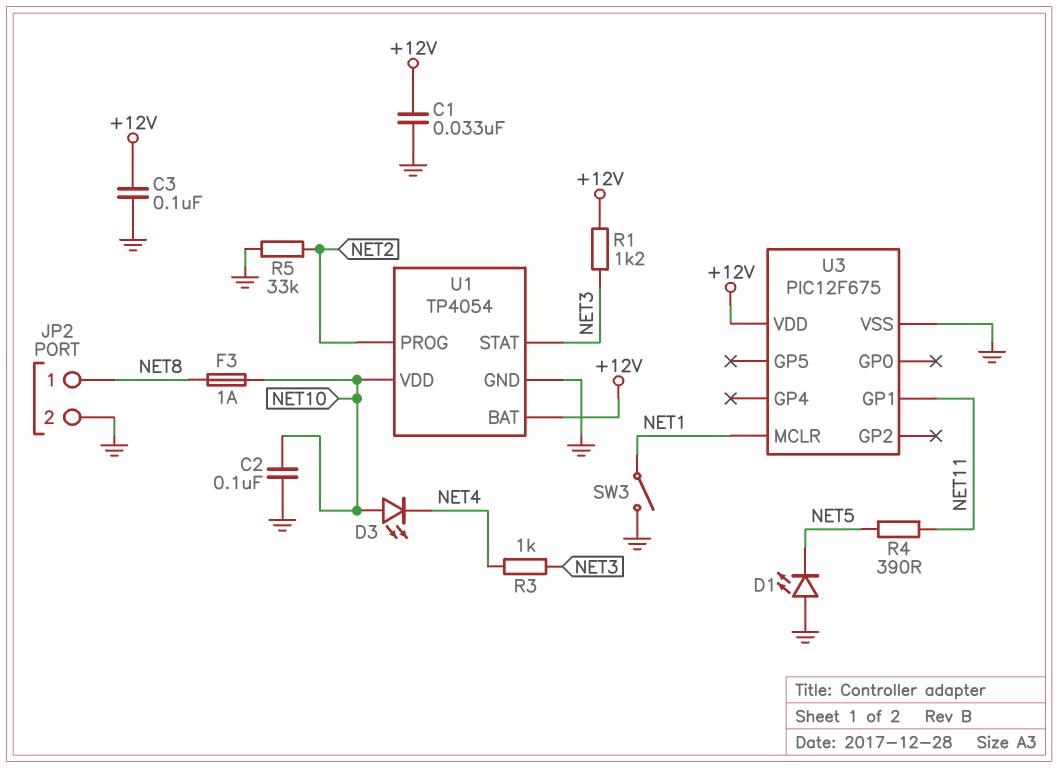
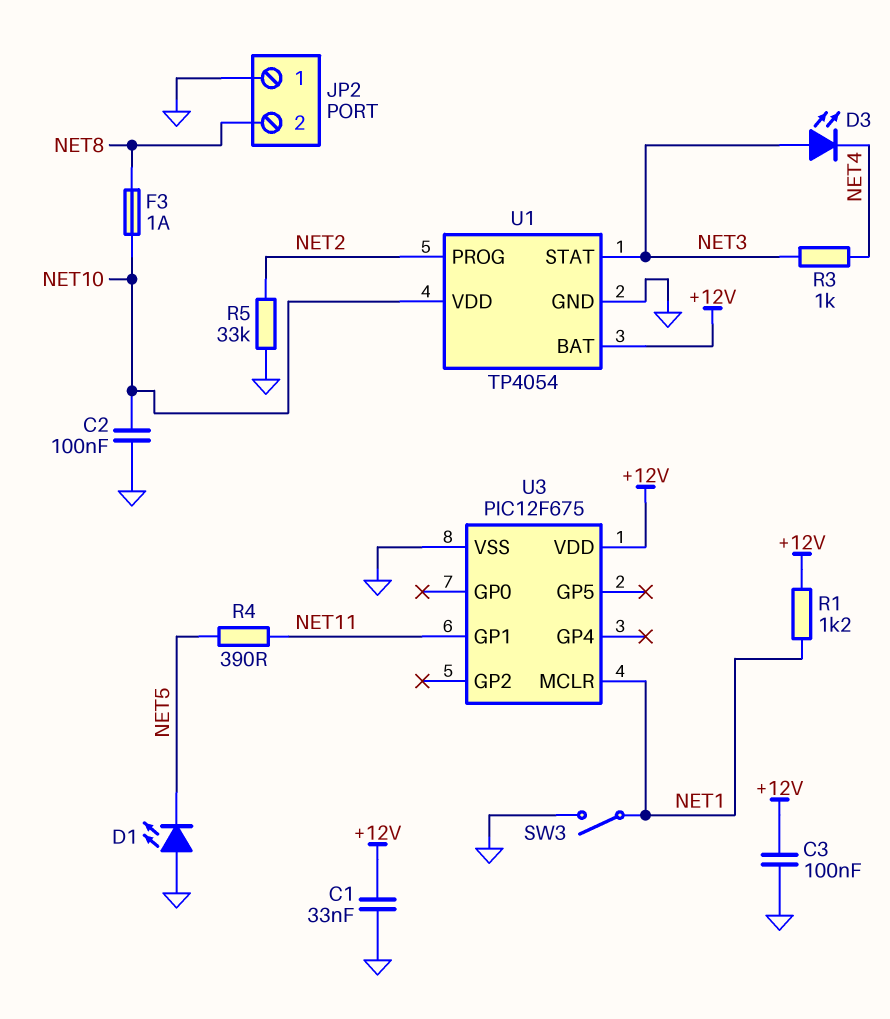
D3: LED (A NET10, K NET4) -> LED (A NET3, K NET4)
JP2 pin 1: NET8 -> GND
JP2 pin 2: GND -> NET8
R1: 1.2k (+12V, NET3) -> 1.2k (+12V, NET1)

